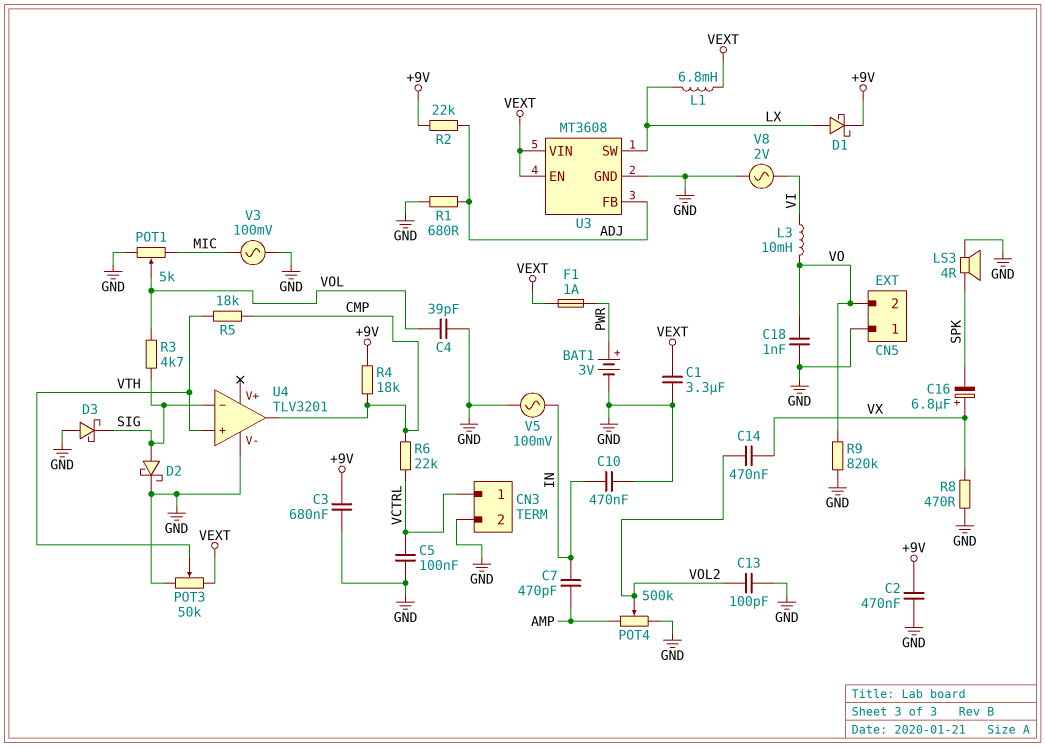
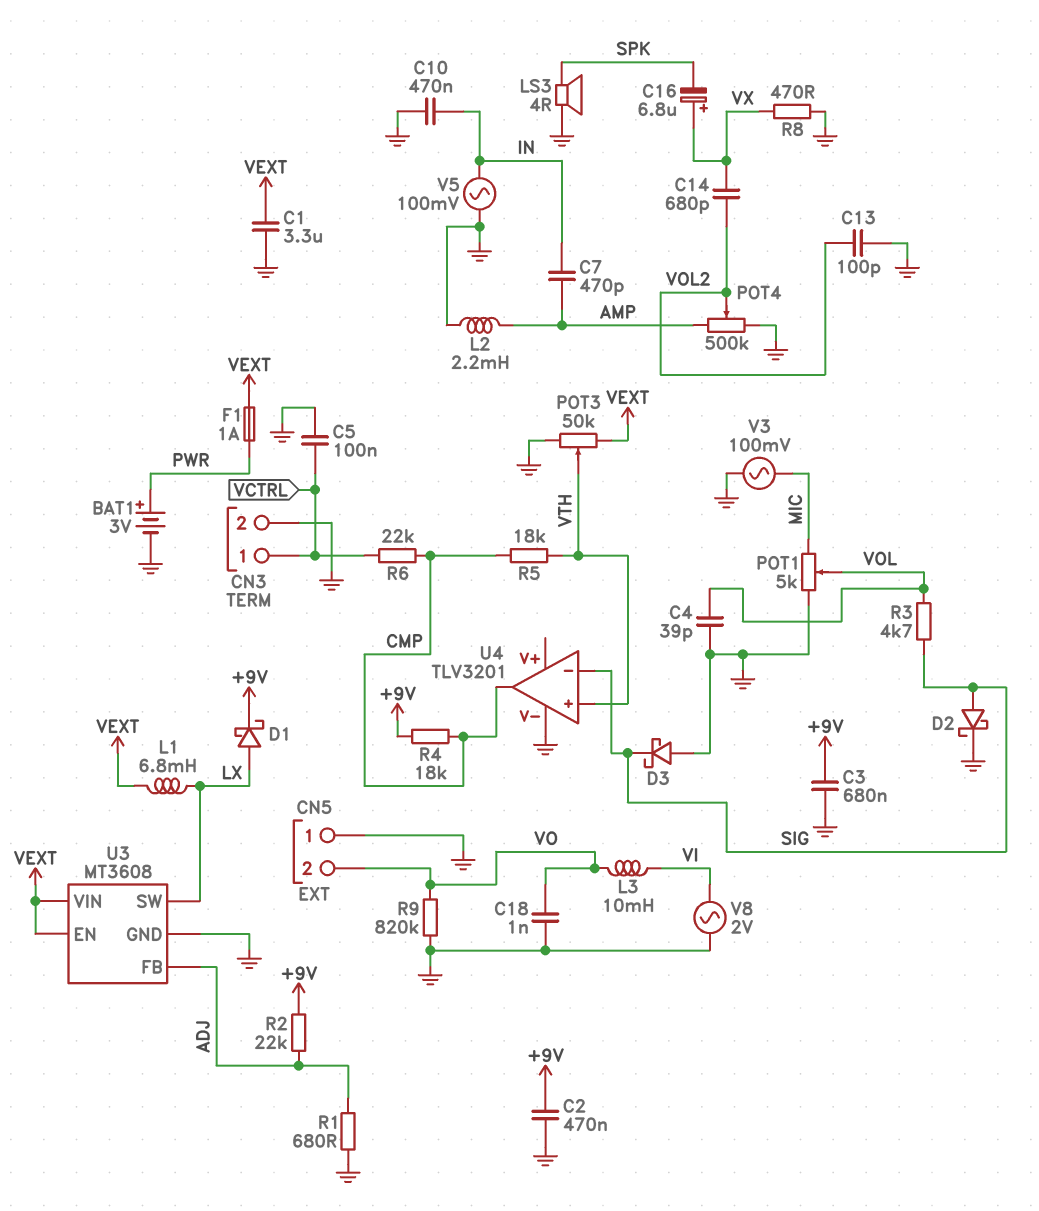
C14: 470nF (VOL2, VX) -> 680pF (VOL2, VX)
L2: none -> 2.2mH (AMP, GND)

